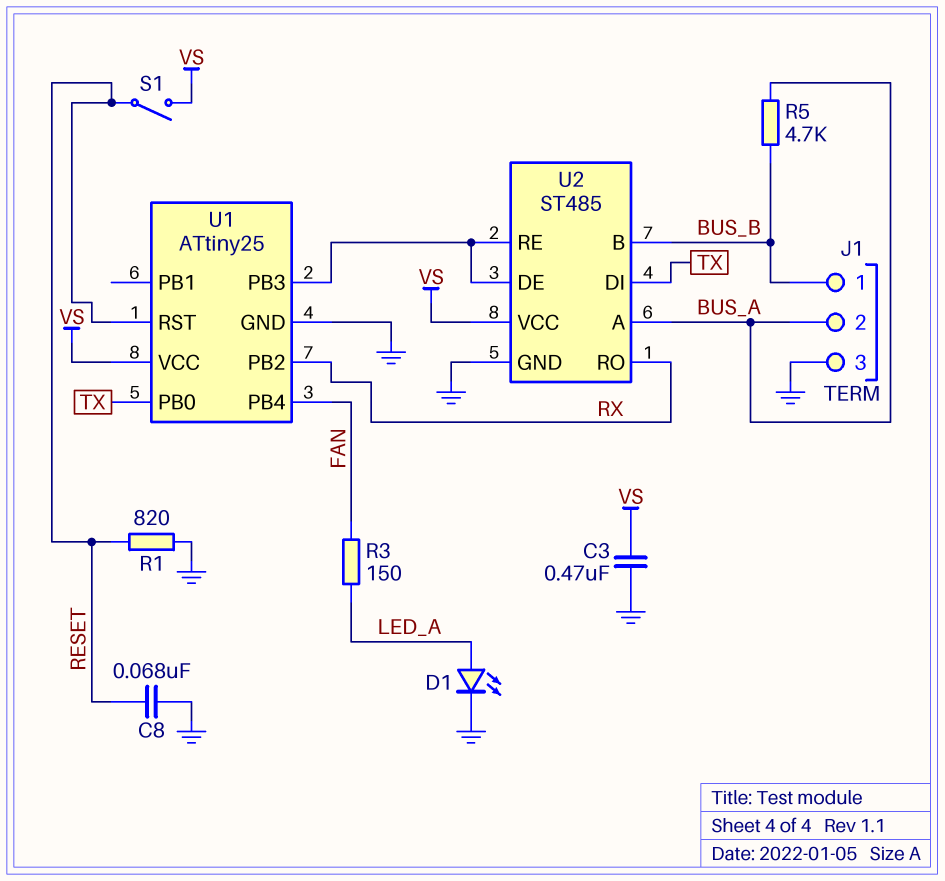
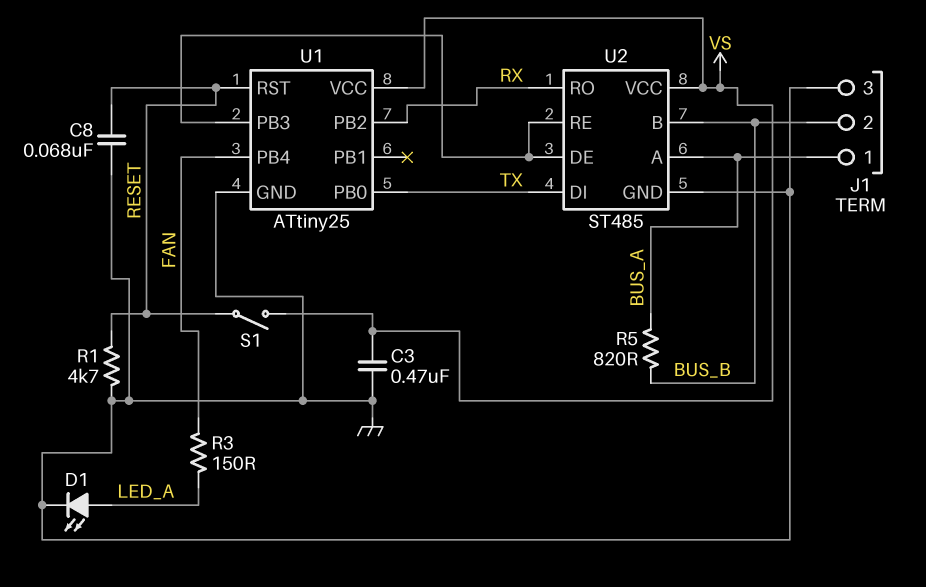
J1 pin 1: BUS_B -> BUS_A
J1 pin 2: BUS_A -> BUS_B
R1: 820 (GND, RESET) -> 4.7k (GND, RESET)
R5: 4.7k (BUS_A, BUS_B) -> 820 (BUS_A, BUS_B)

